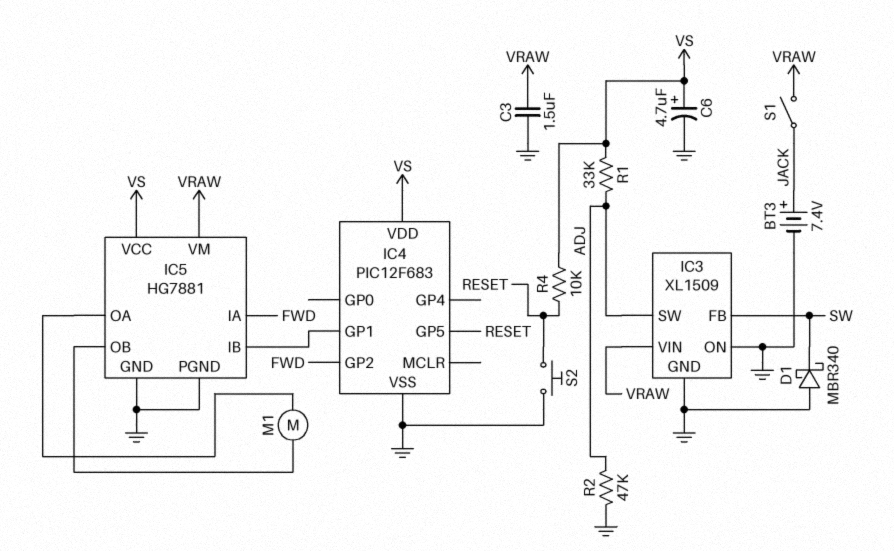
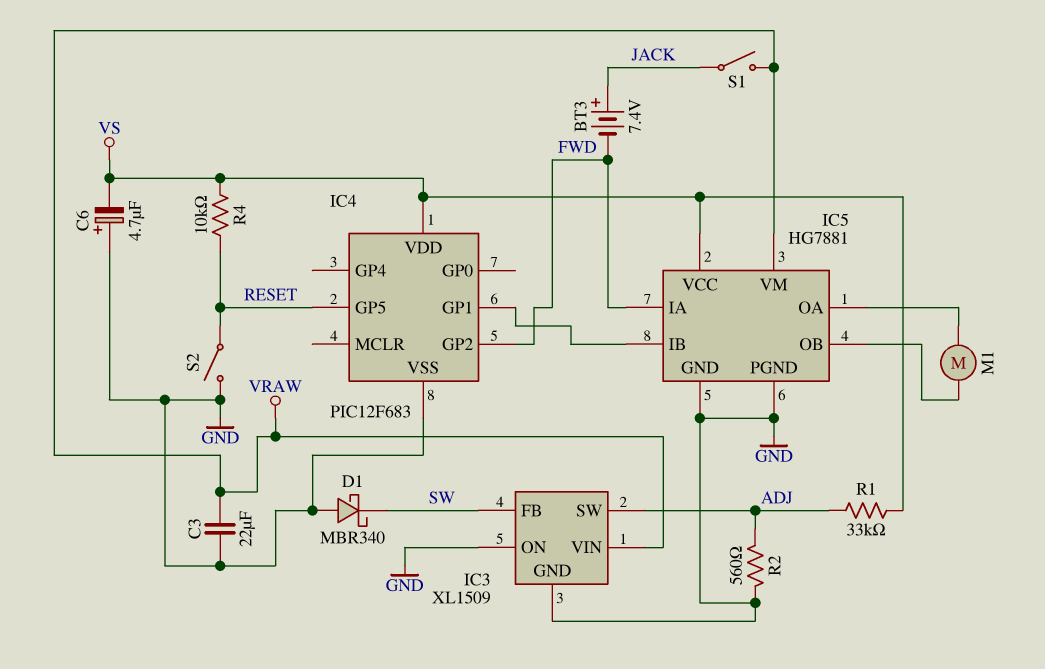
BT3: 7.4V (plus JACK, minus GND) -> 7.4V (plus JACK, minus FWD)
C3: 1.5uF (GND, VRAW) -> 22uF (GND, VRAW)
C6: 4.7uF (plus VS, minus GND) -> 4.7uF (plus GND, minus VS)
R2: 47k (ADJ, GND) -> 560 (ADJ, GND)
S2: button (GND, RESET) -> switch (GND, RESET)

